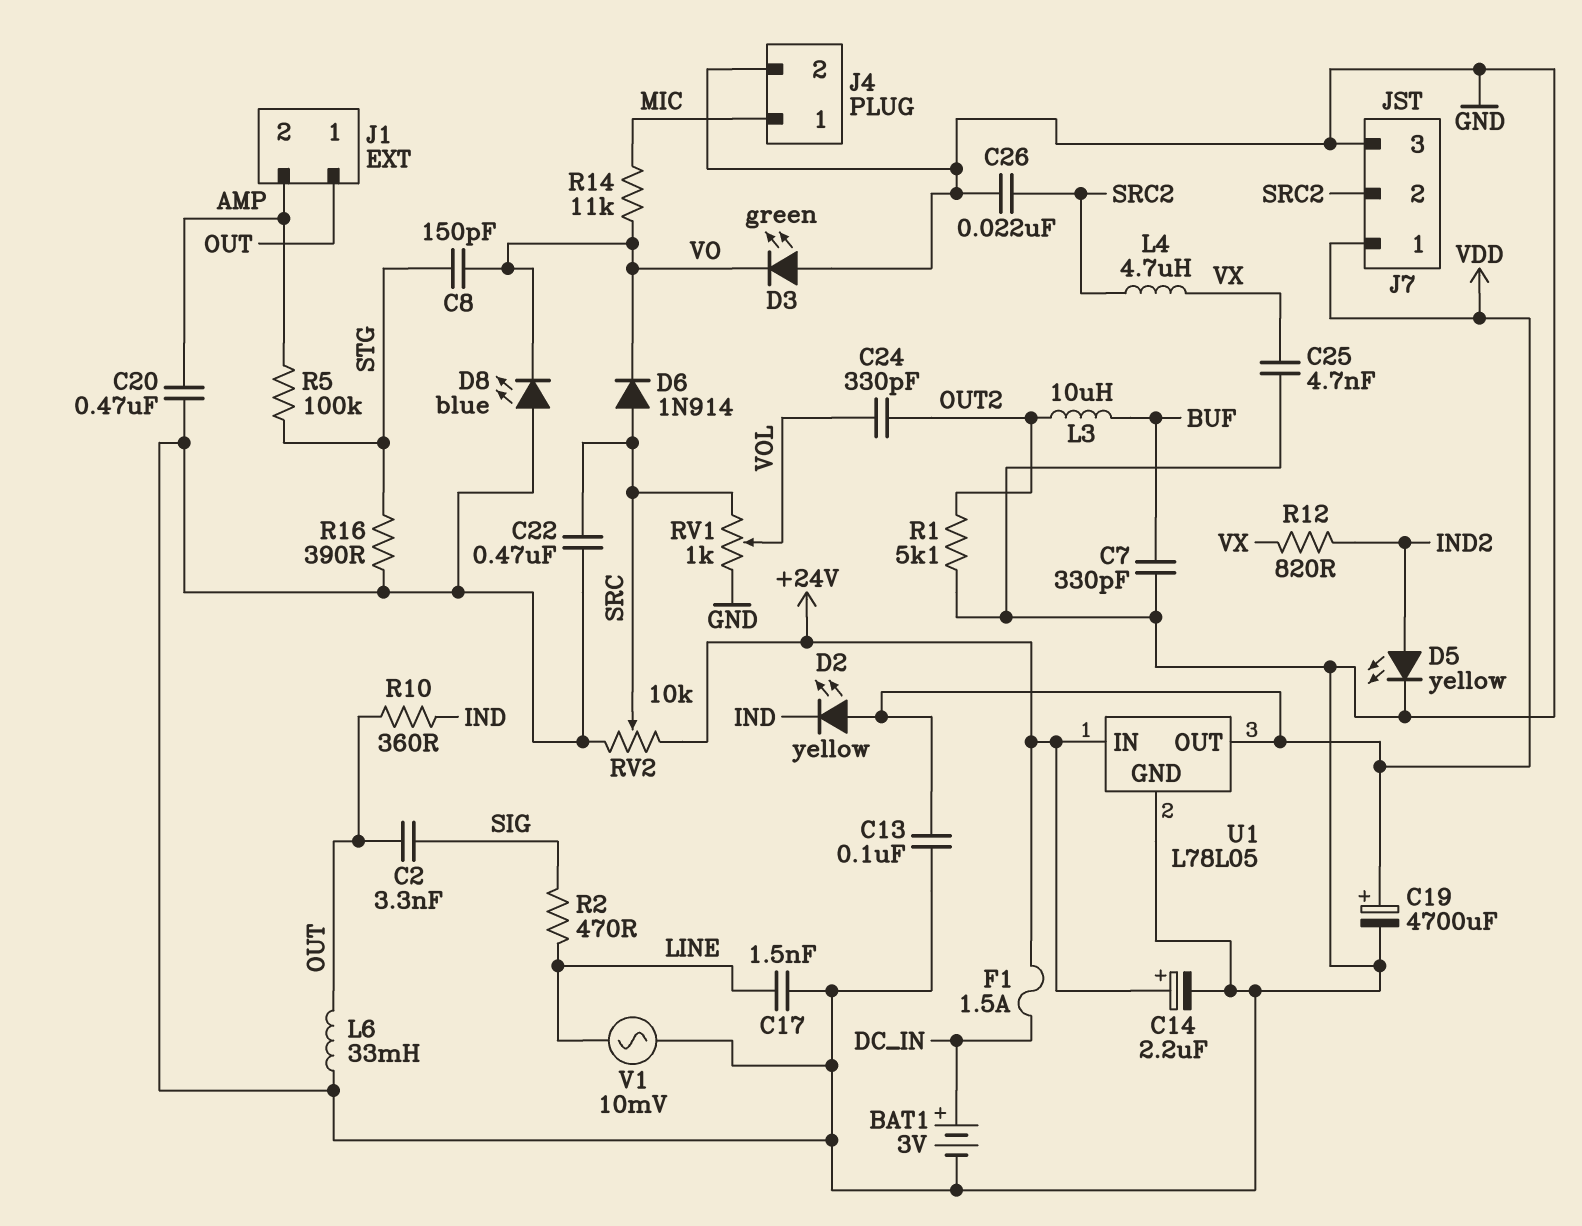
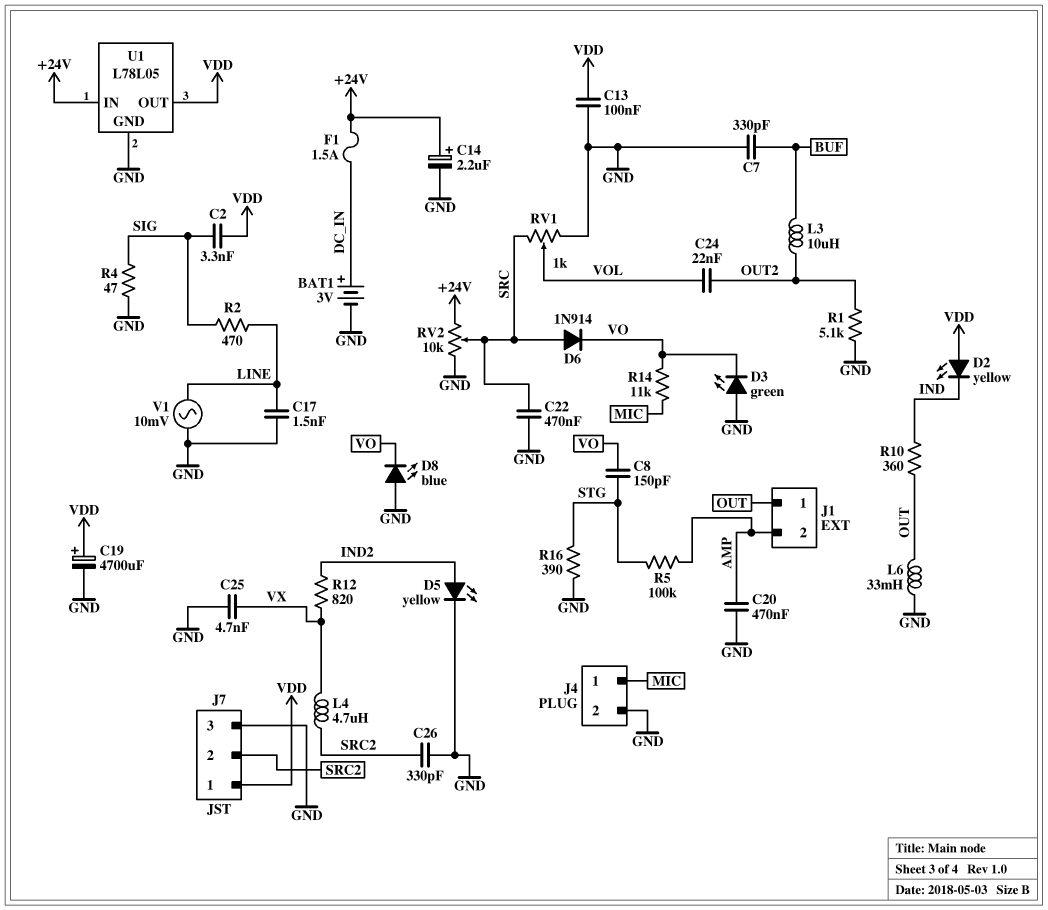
C2: 3.3nF (OUT, SIG) -> 3.3nF (SIG, VDD)
C24: 330pF (OUT2, VOL) -> 22nF (OUT2, VOL)
C26: 22nF (GND, SRC2) -> 330pF (GND, SRC2)
R4: none -> 47 (GND, SIG)

